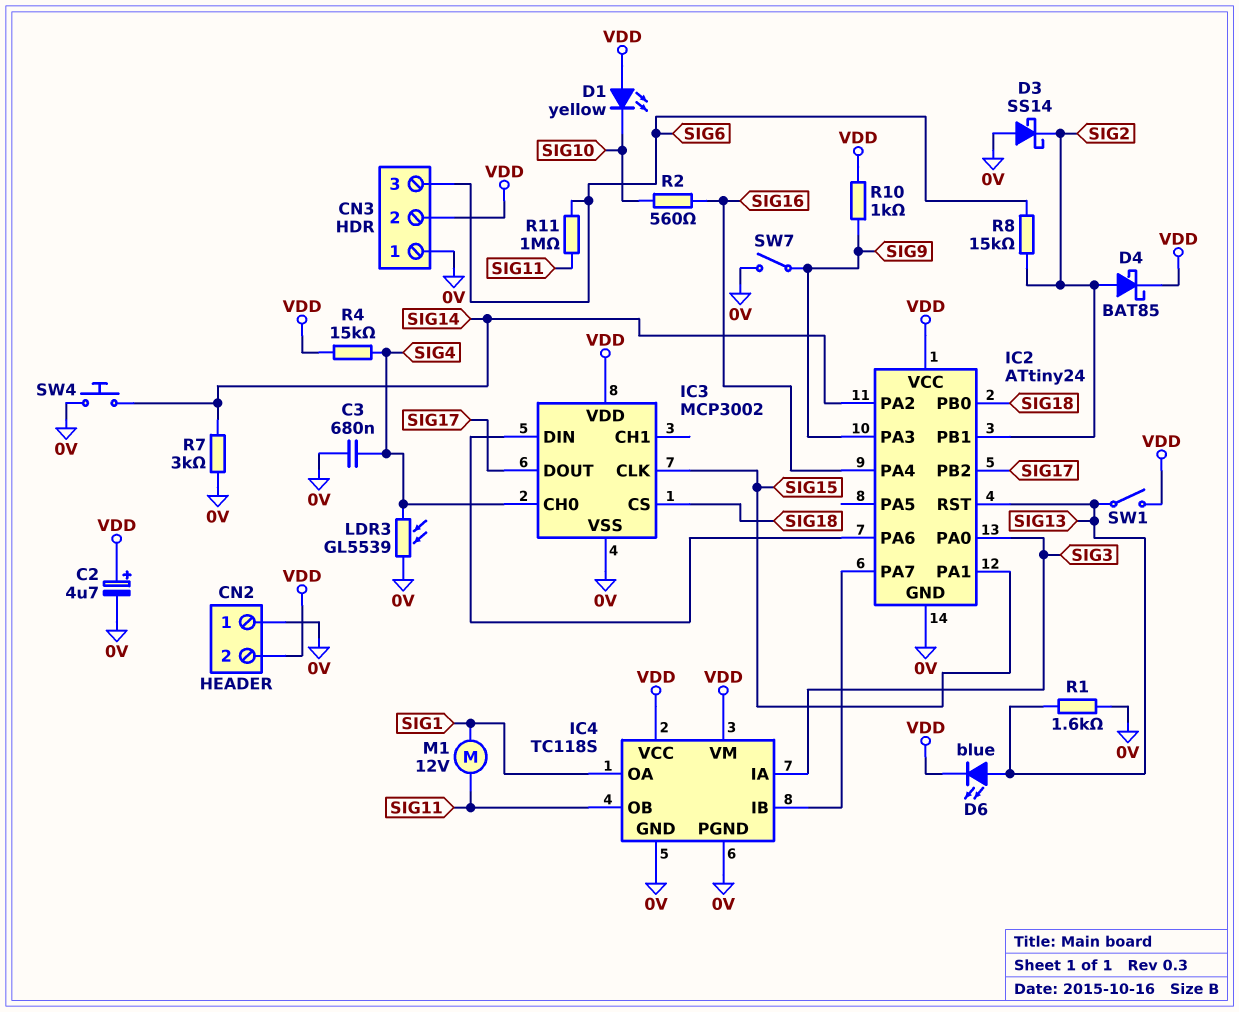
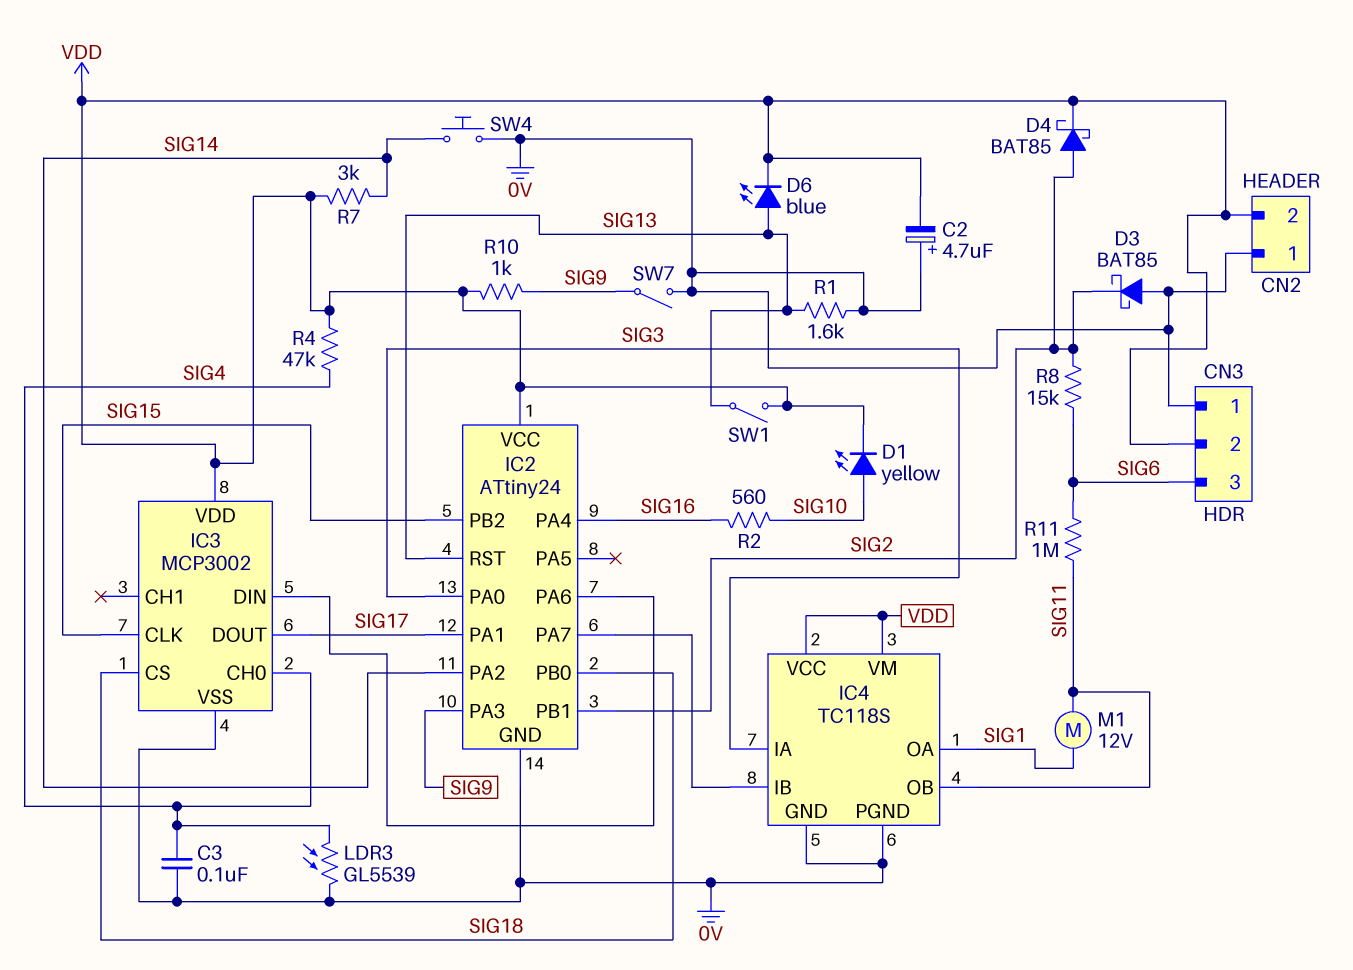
C2: 4.7uF (plus VDD, minus 0V) -> 4.7uF (plus 0V, minus VDD)
C3: 680nF (0V, SIG4) -> 100nF (0V, SIG4)
D1: LED yellow (A VDD, K SIG10) -> LED yellow (A SIG10, K VDD)
D3: schottky SS14 (A 0V, K SIG2) -> schottky BAT85 (A 0V, K SIG2)
IC2 pin PA1: SIG15 -> SIG17
IC2 pin PB2: SIG17 -> SIG15
R4: 15k (SIG4, VDD) -> 47k (SIG4, VDD)
R7: 3k (0V, SIG14) -> 3k (SIG14, VDD)

